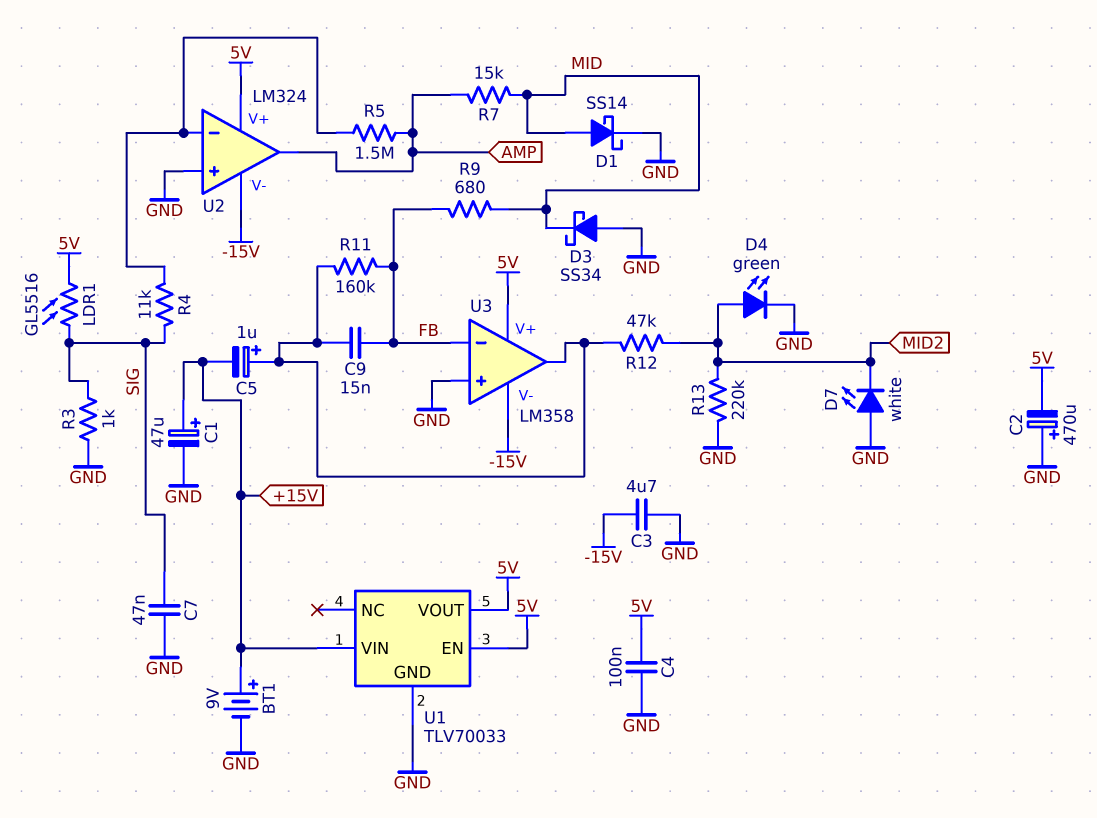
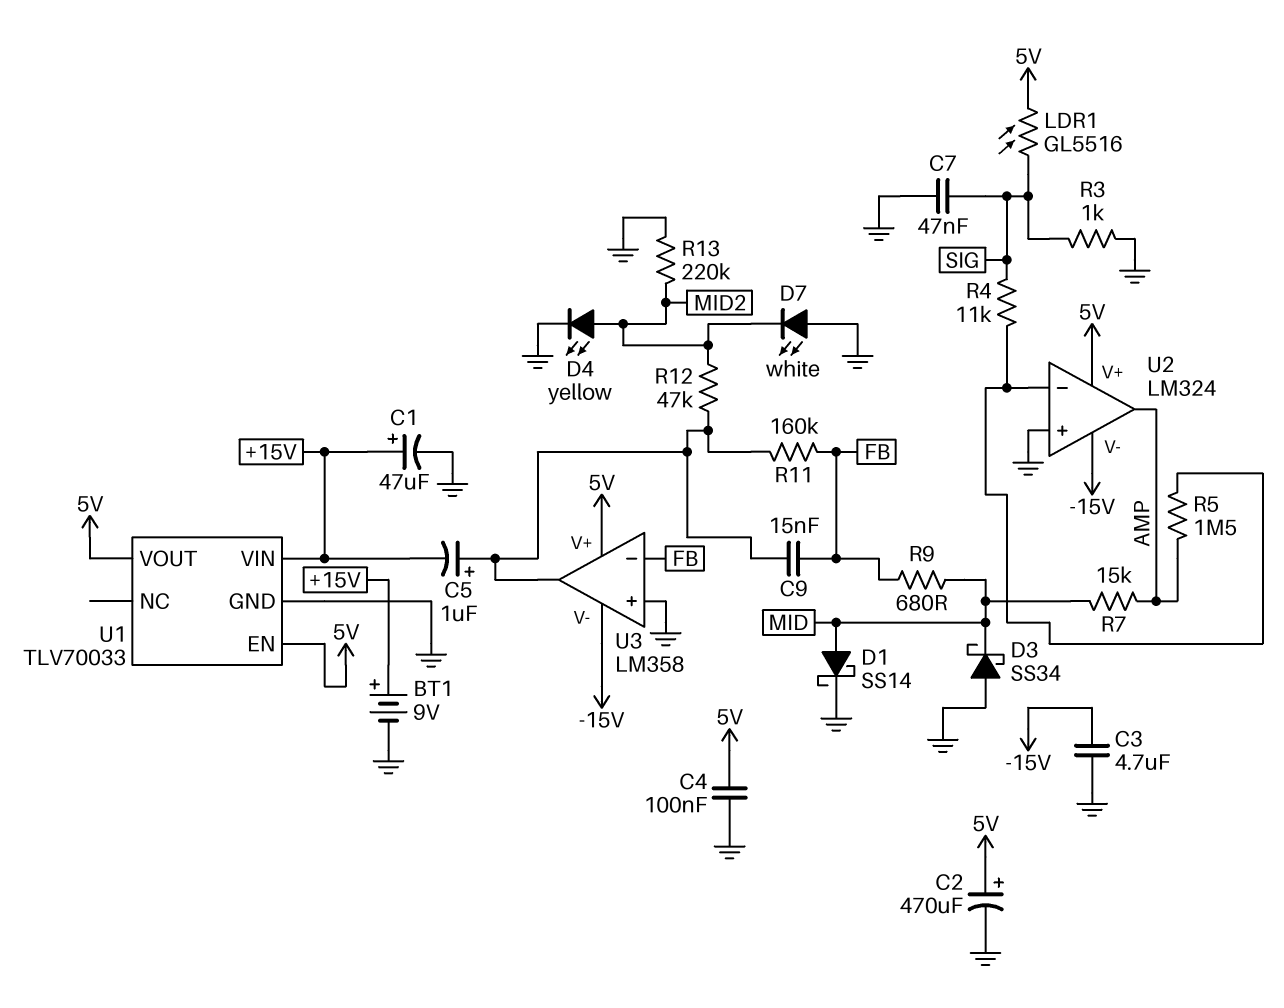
C2: 470uF (plus GND, minus 5V) -> 470uF (plus 5V, minus GND)
D4: LED green (A MID2, K GND) -> LED yellow (A MID2, K GND)

